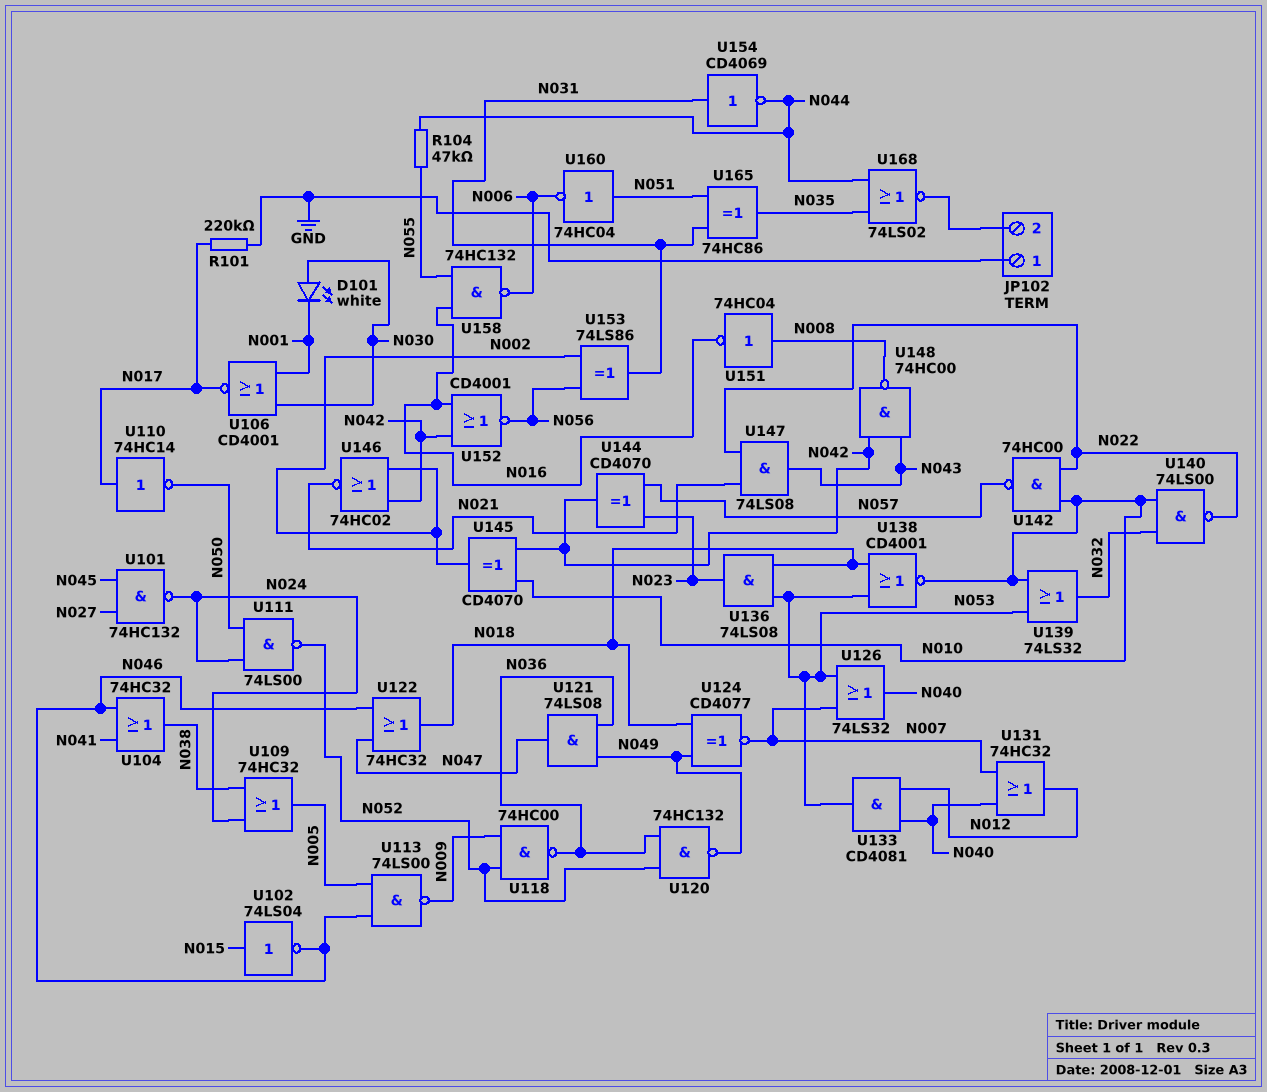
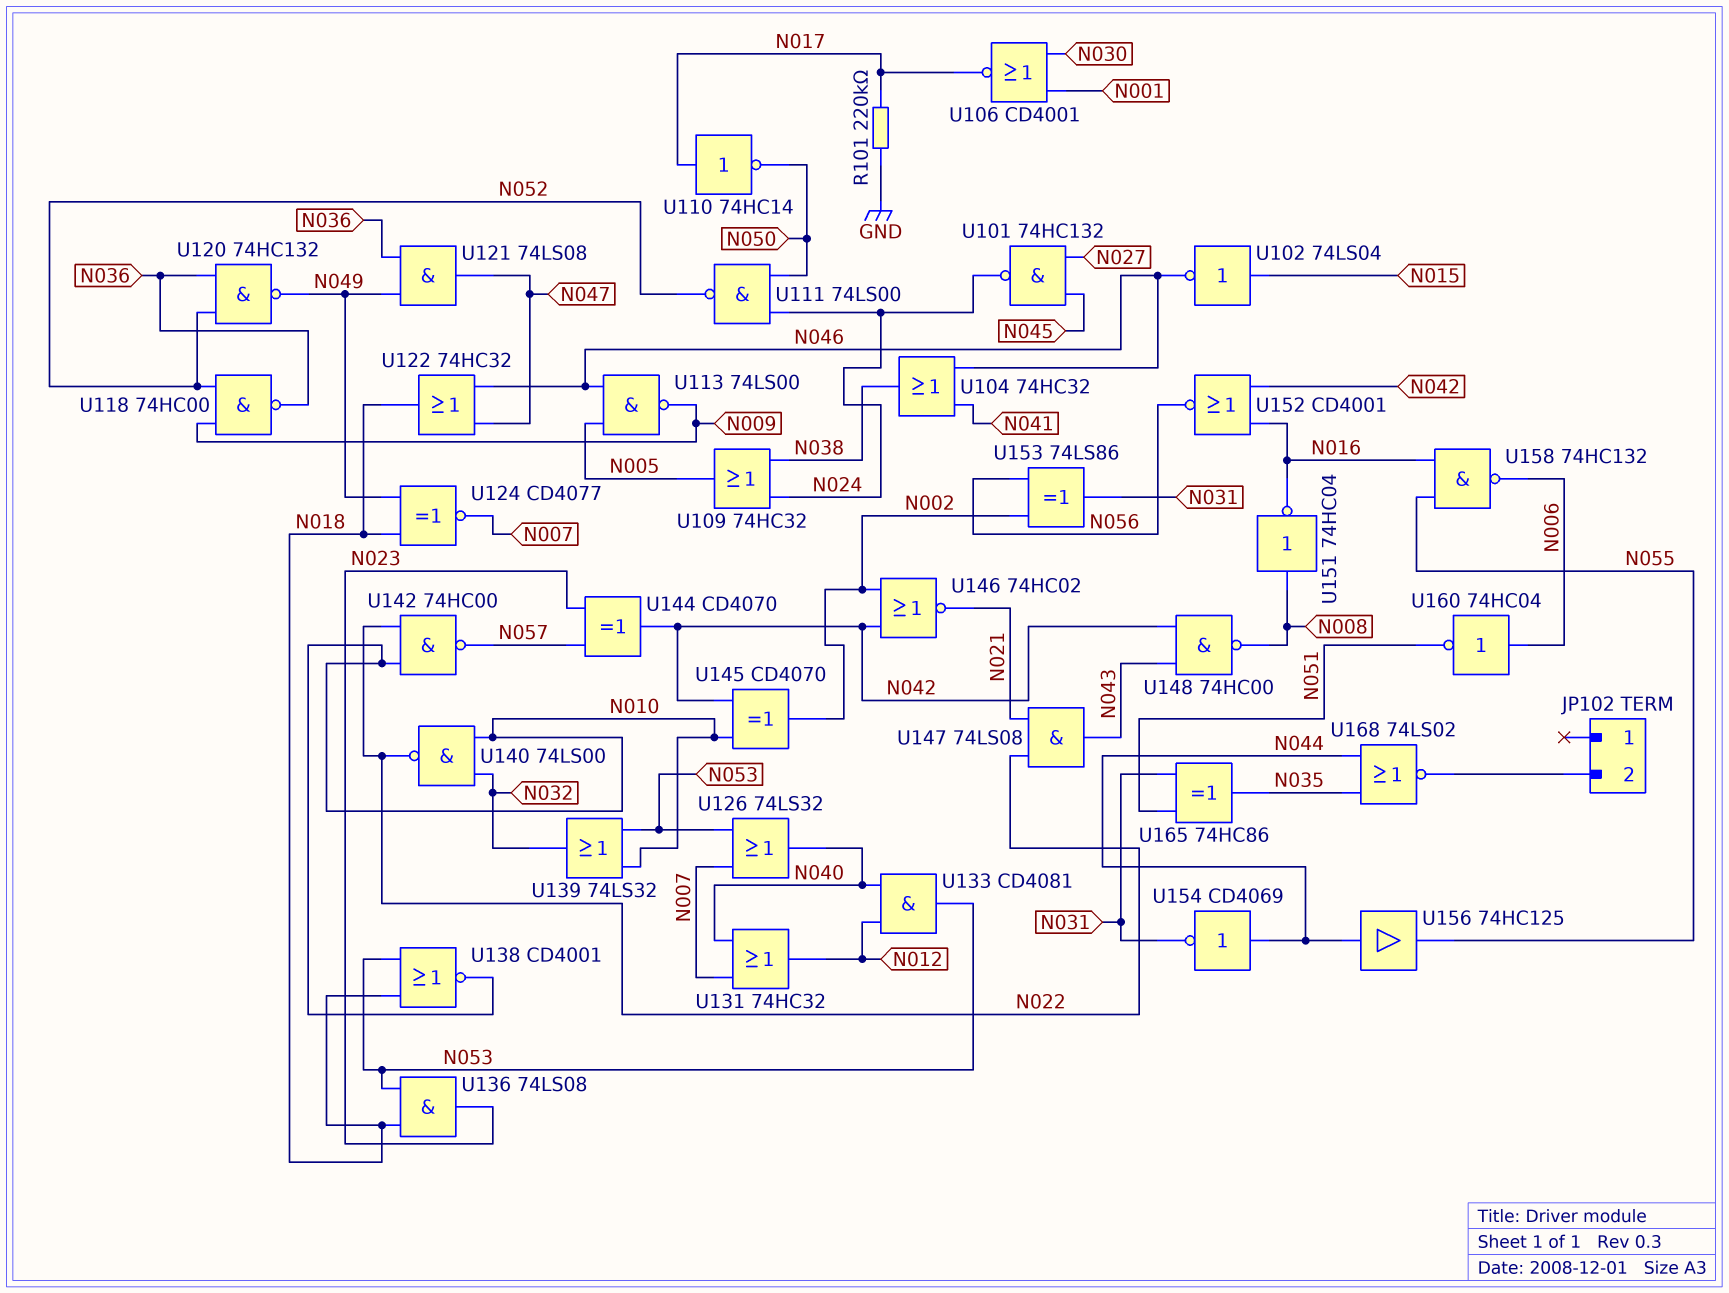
D101: LED white (A N030, K N001) -> none
JP102 pin 1: GND -> none
R104: 47k (N044, N055) -> none
U154: NOT CD4069 (in N031, out N044) -> NOT CD4069 (in N044, out N031)
U156: none -> buffer 74HC125 (in N044, out N055)
U160: NOT 74HC04 (in N051, out N006) -> NOT 74HC04 (in N006, out N051)

